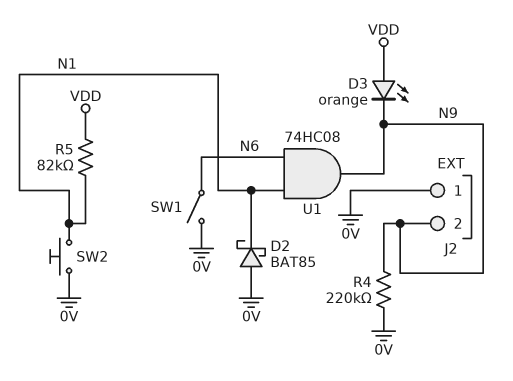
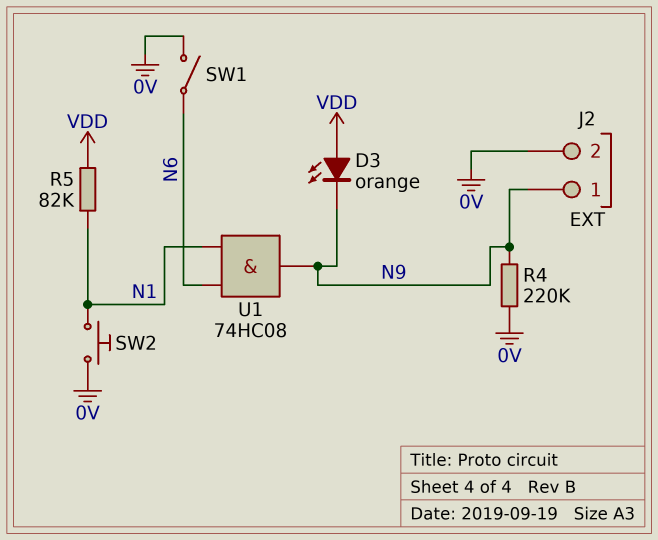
D2: schottky BAT85 (A 0V, K N1) -> none
J2 pin 1: 0V -> N9
J2 pin 2: N9 -> 0V

